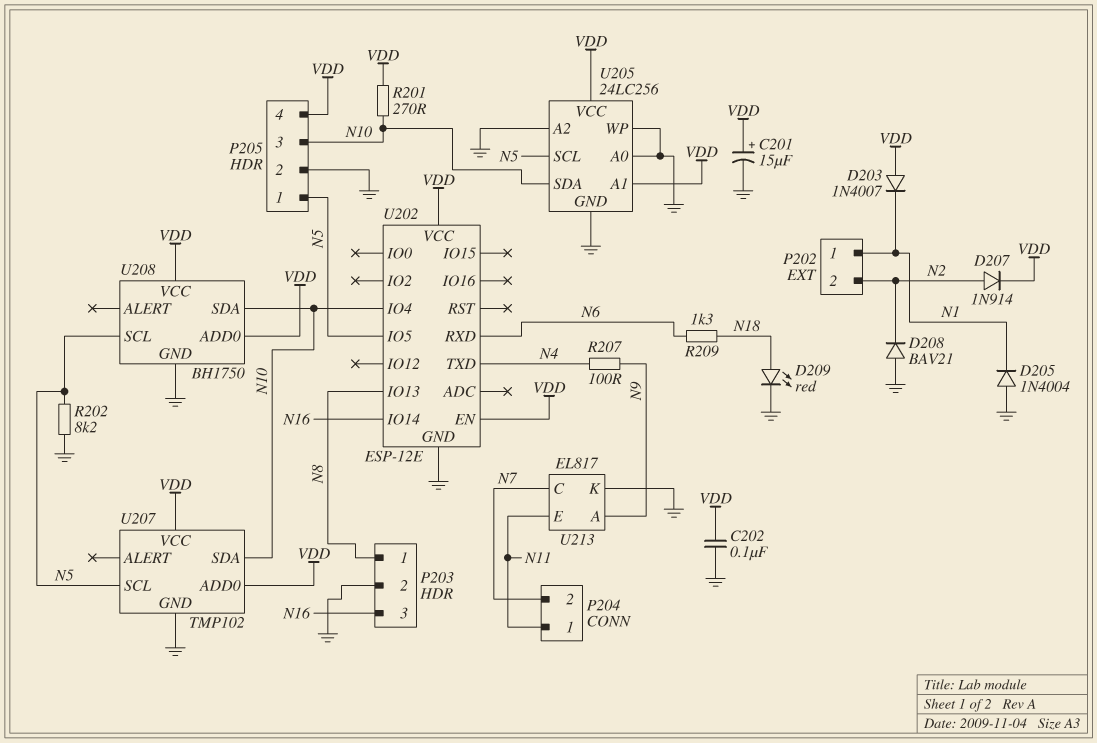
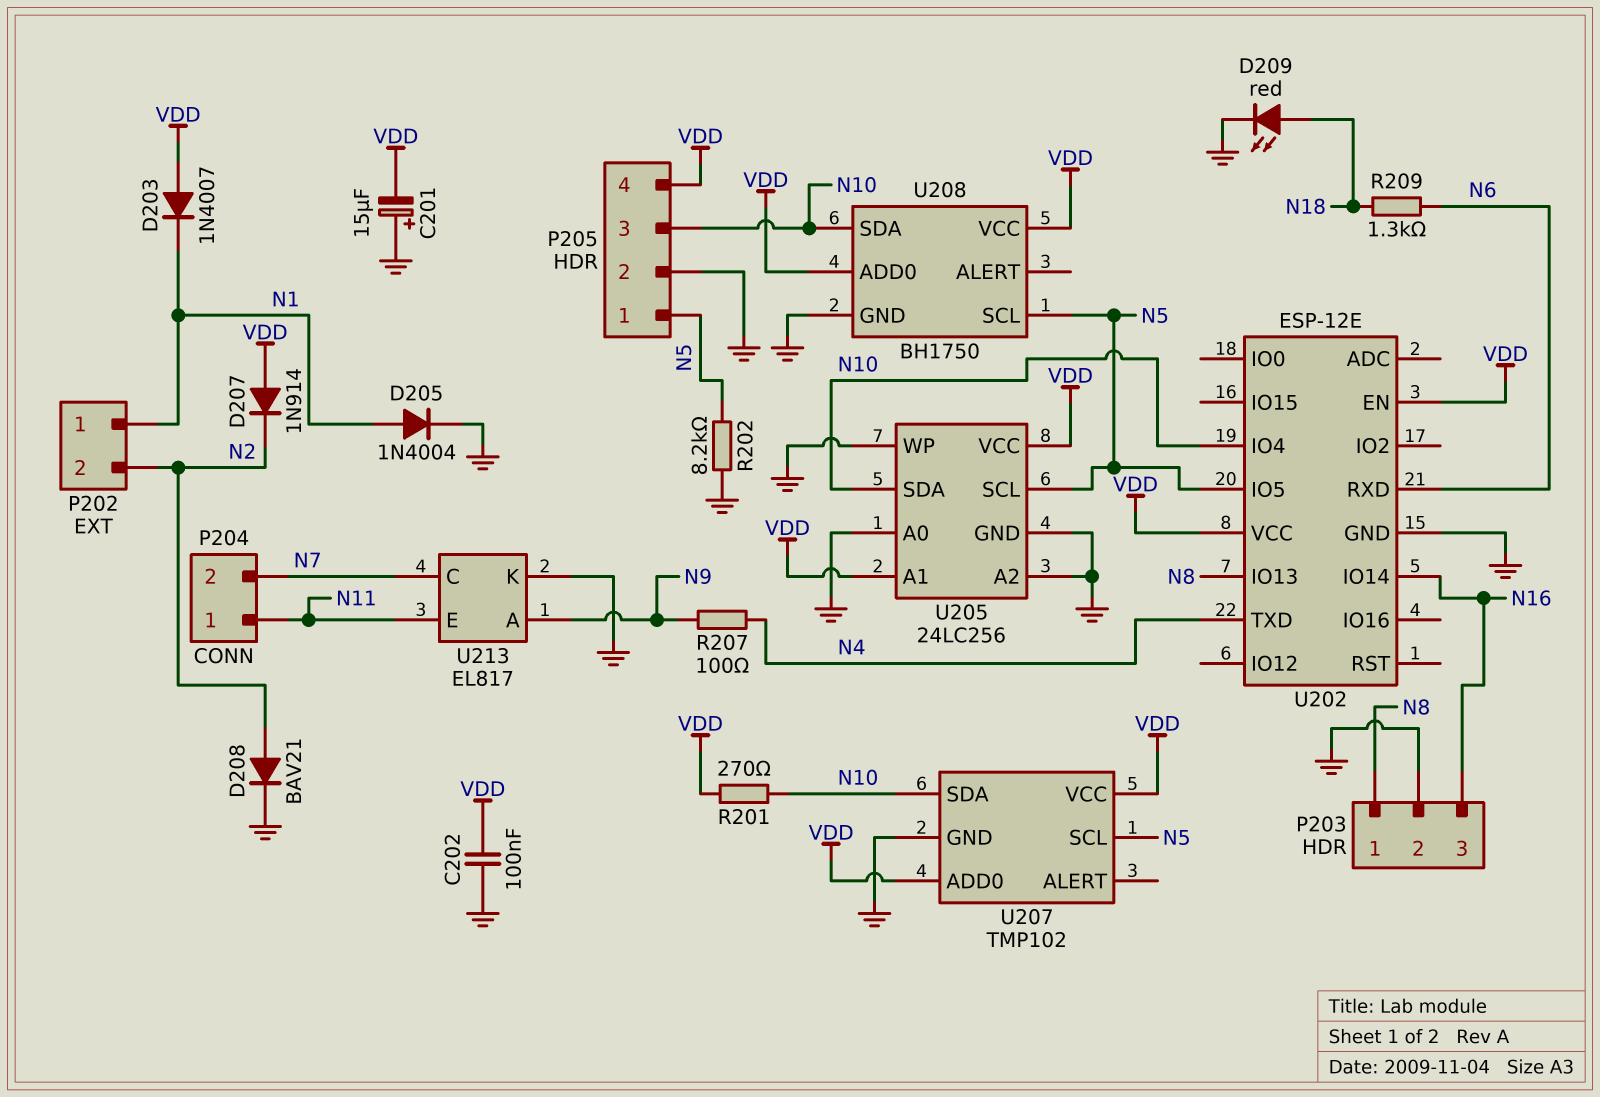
C201: 15uF (plus VDD, minus GND) -> 15uF (plus GND, minus VDD)
D205: diode 1N4004 (A GND, K N1) -> diode 1N4004 (A N1, K GND)
D207: diode 1N914 (A N2, K VDD) -> diode 1N914 (A VDD, K N2)
D208: diode BAV21 (A GND, K N2) -> diode BAV21 (A N2, K GND)

